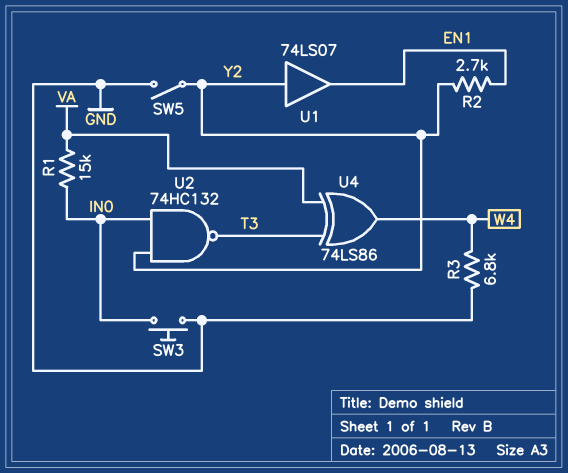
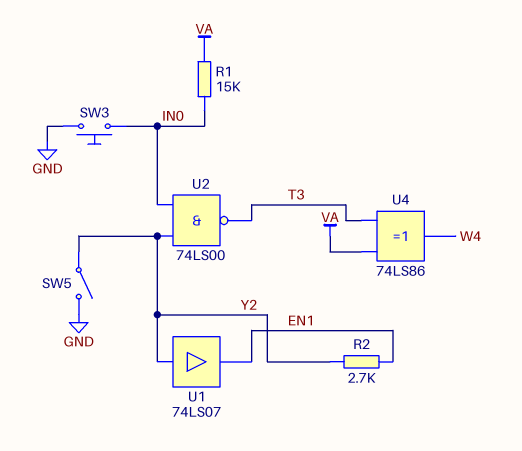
R3: 6.8k (GND, W4) -> none
U2: NAND 74HC132 (in IN0, in Y2, out T3) -> NAND 74LS00 (in IN0, in Y2, out T3)

